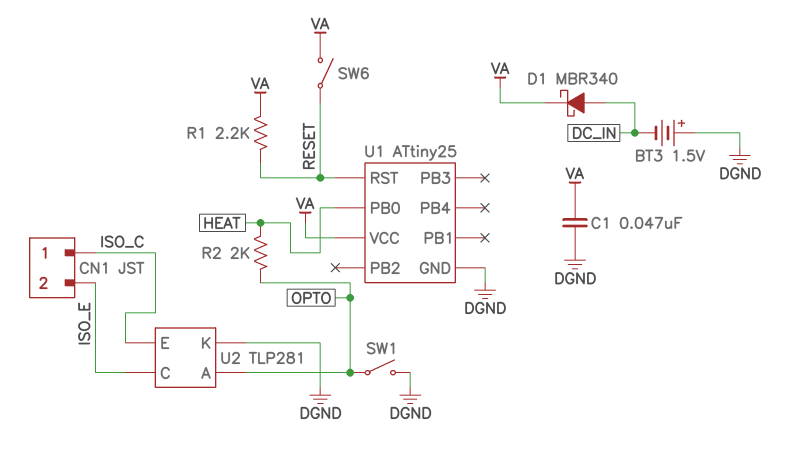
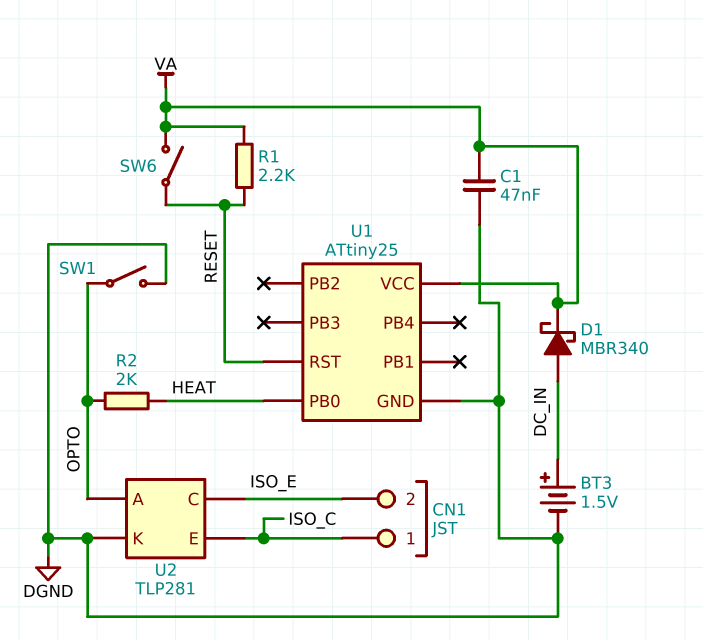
BT3: 1.5V (plus DGND, minus DC_IN) -> 1.5V (plus DC_IN, minus DGND)

